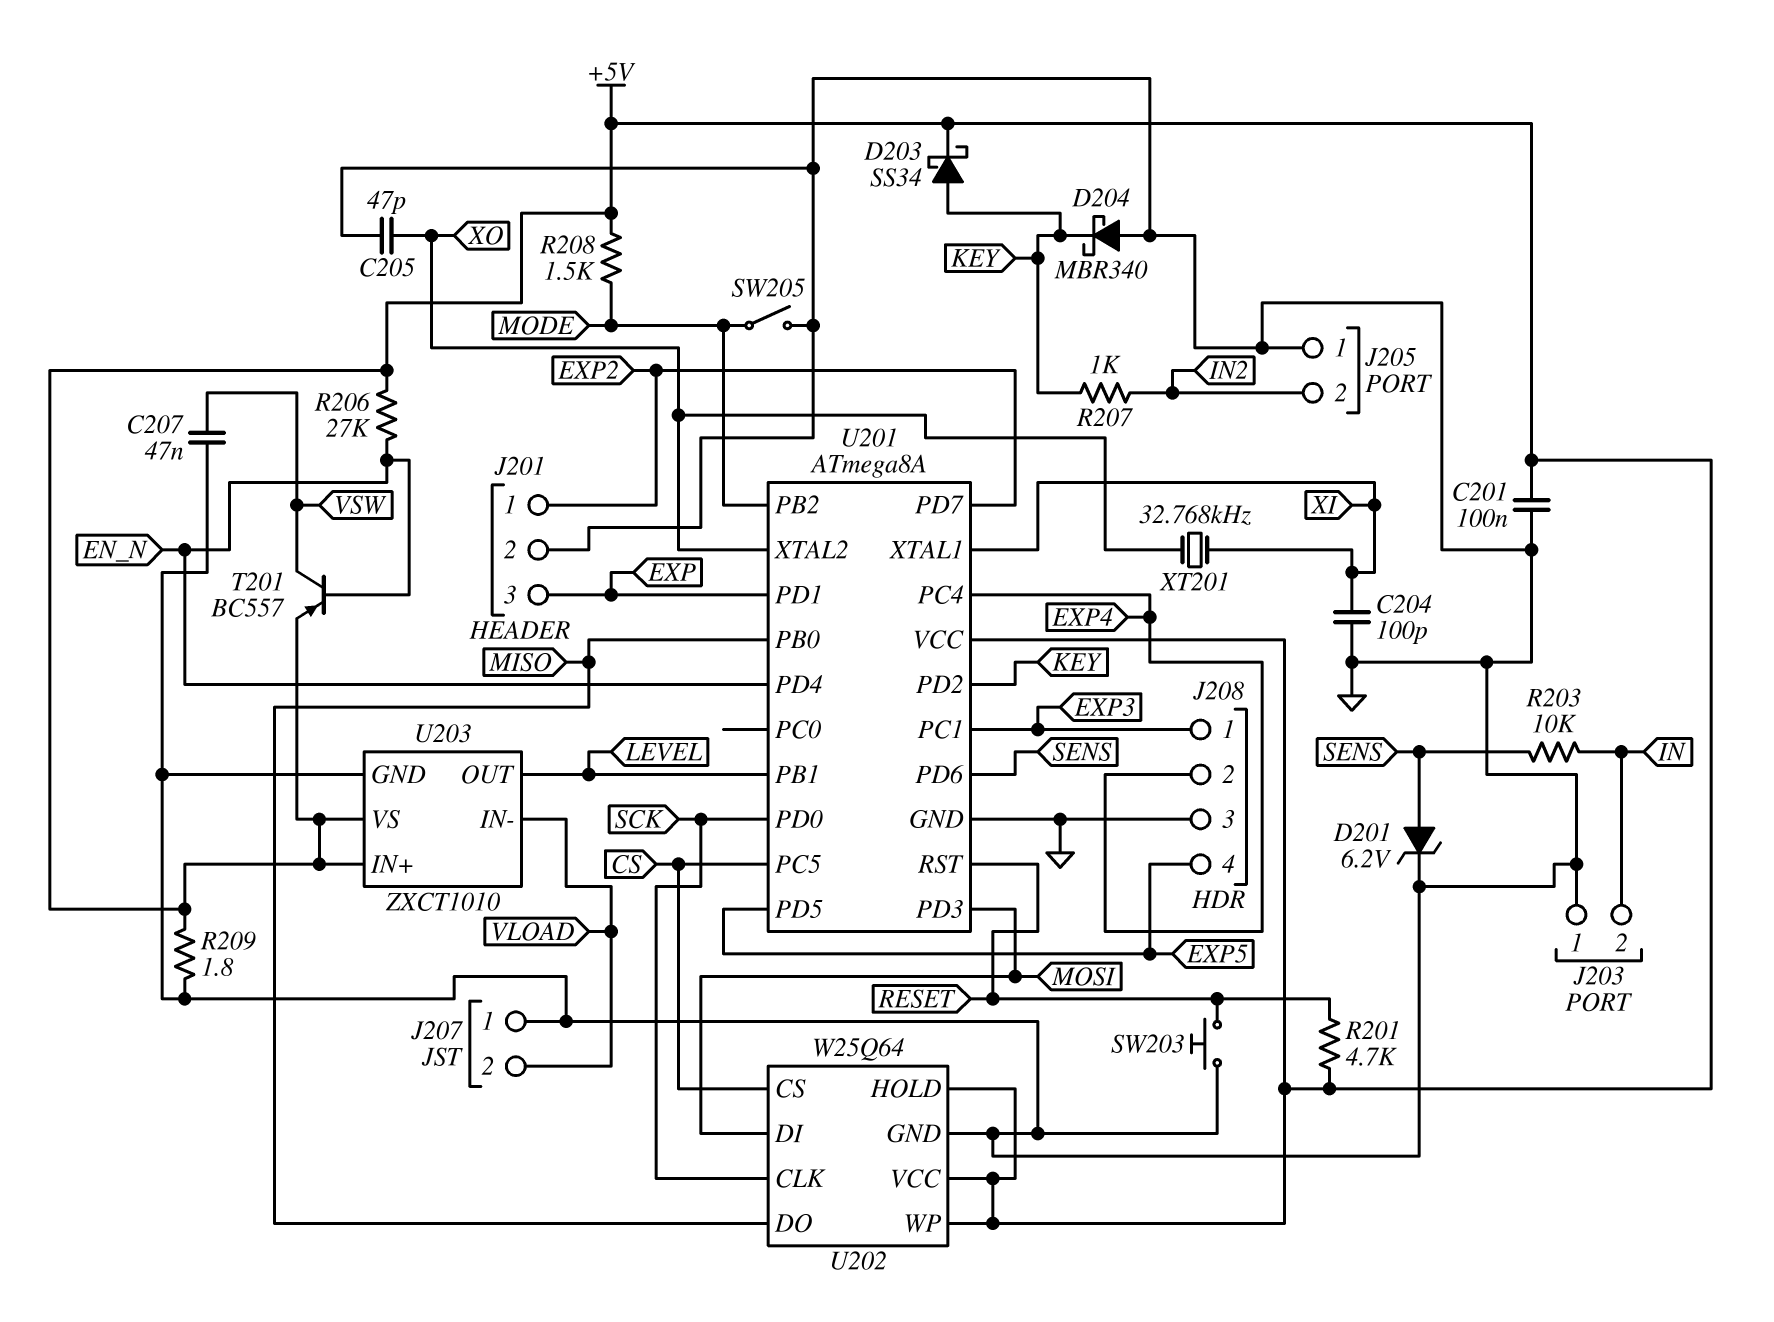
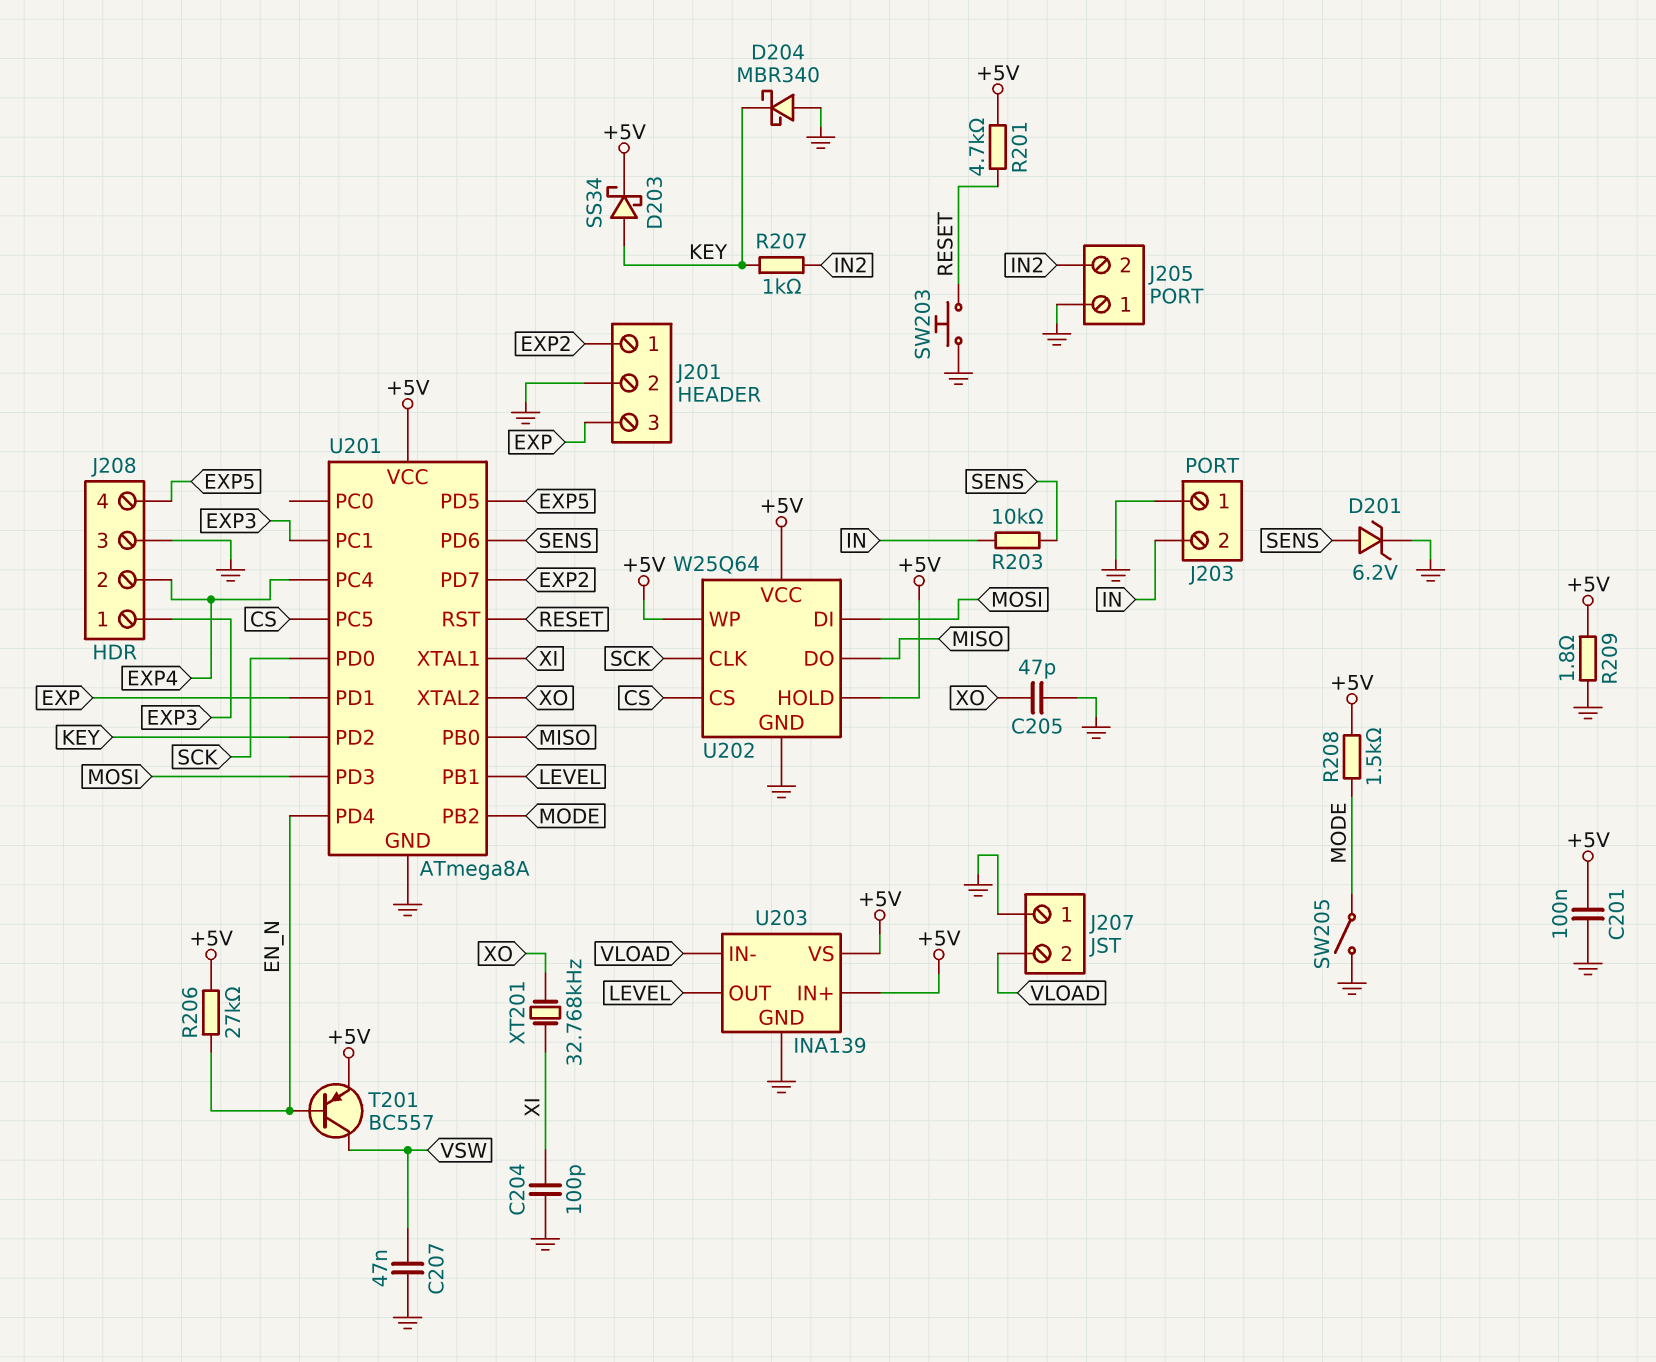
U203: ZXCT1010 -> INA139

